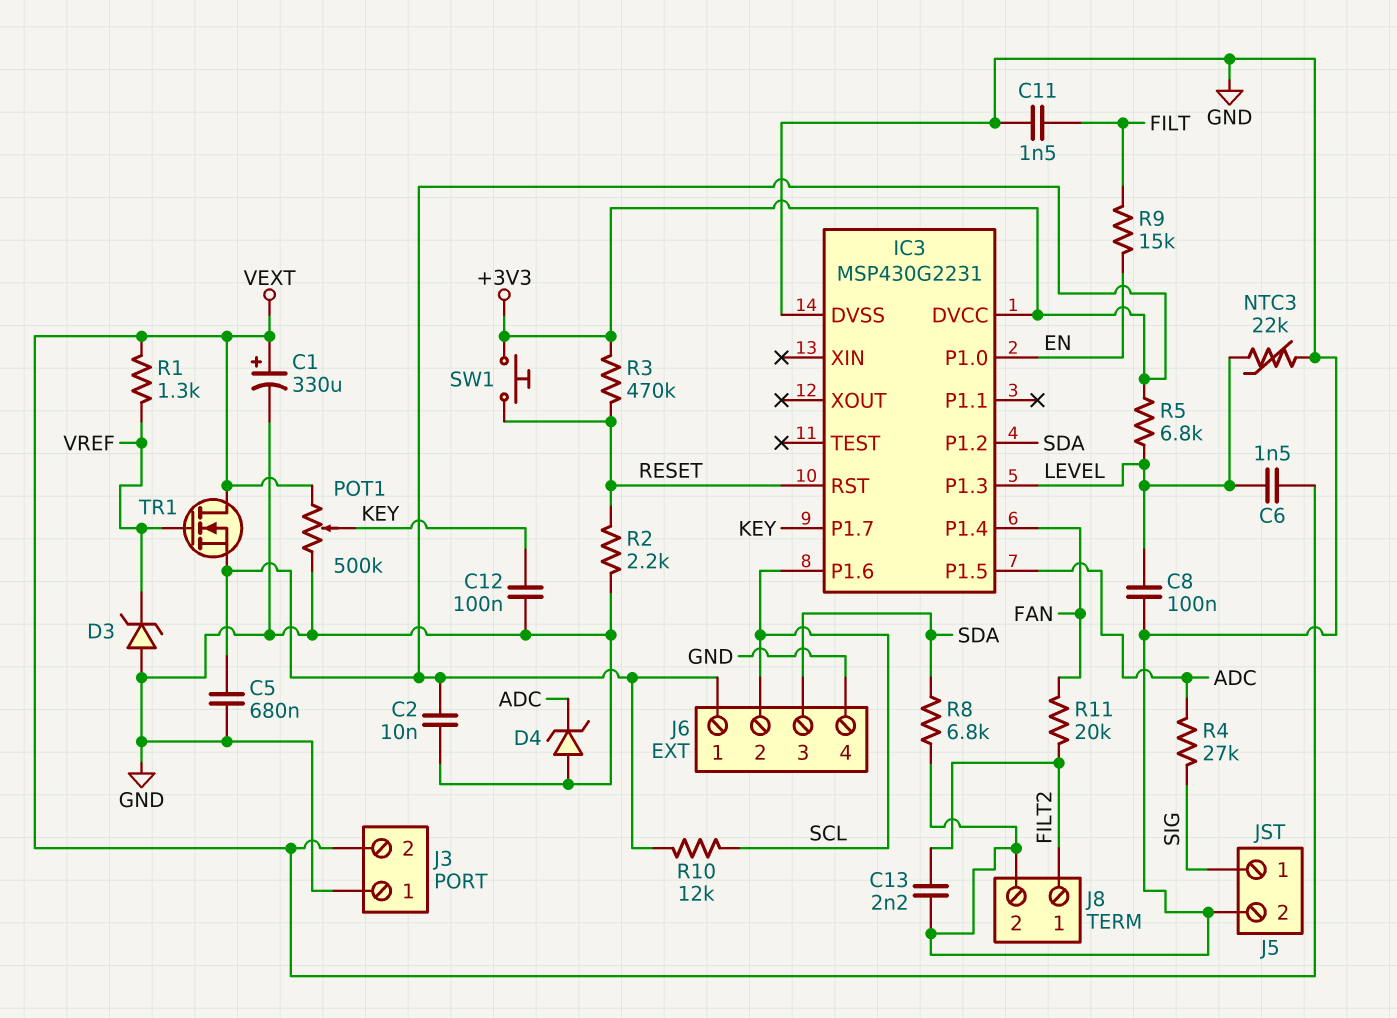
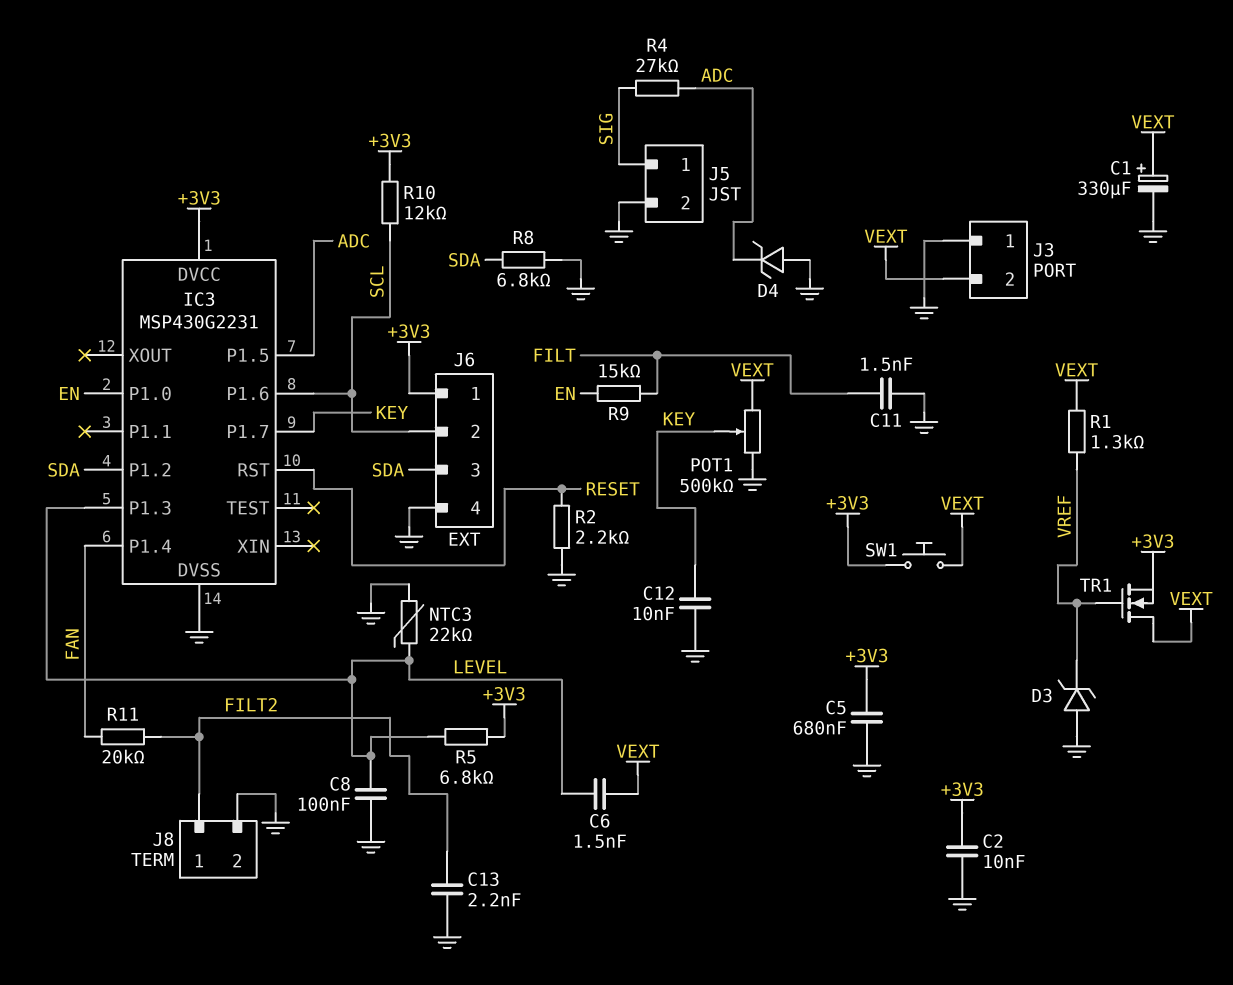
C12: 100nF (GND, KEY) -> 10nF (GND, KEY)
R3: 470k (+3V3, RESET) -> none
SW1: button (+3V3, RESET) -> button (+3V3, VEXT)

